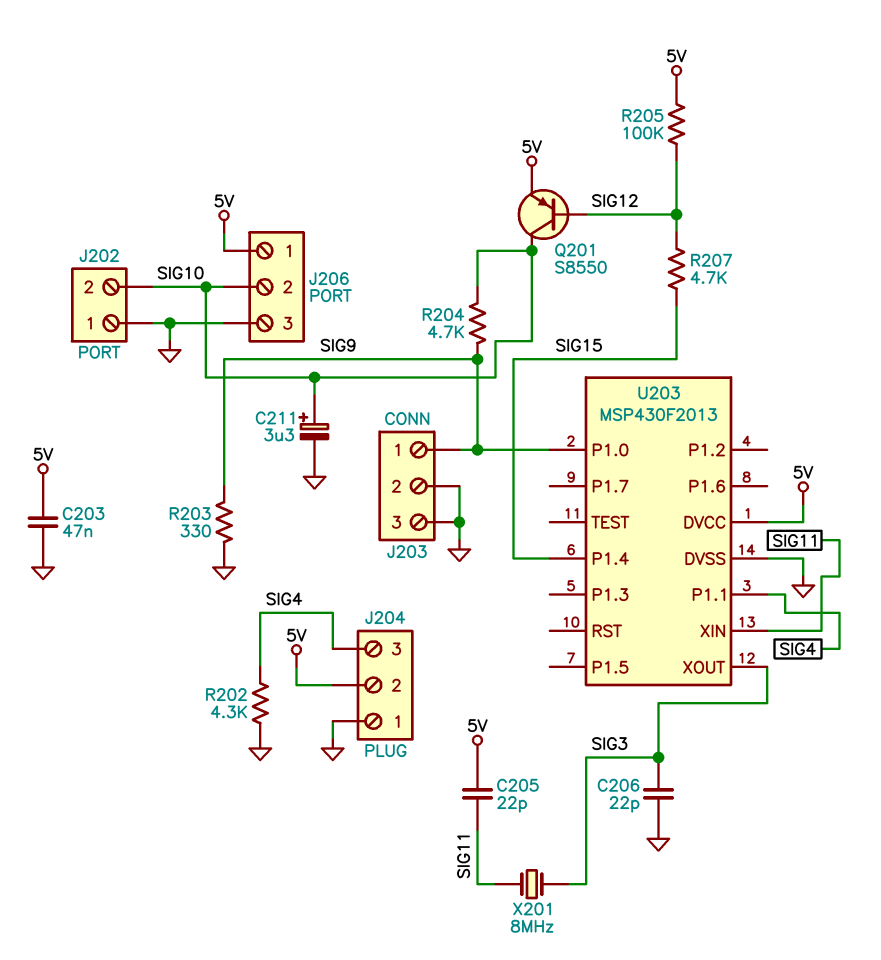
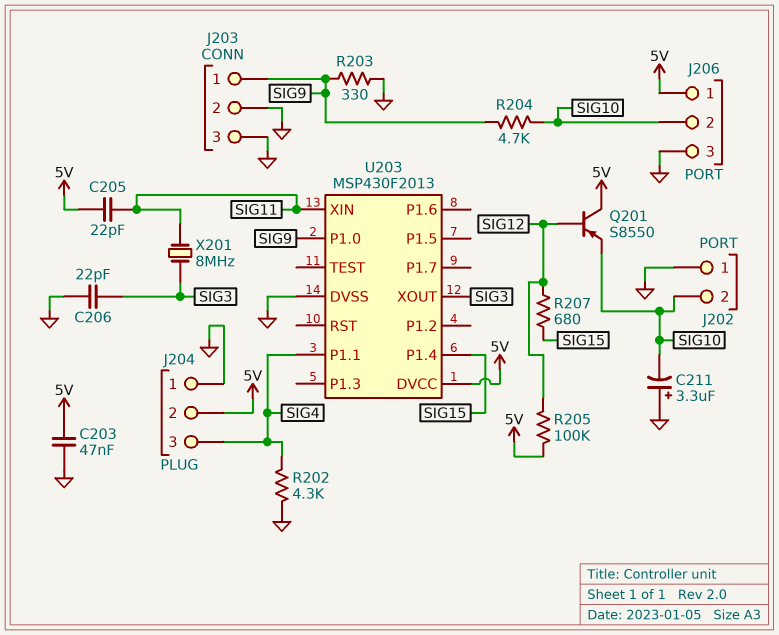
C211: 3.3uF (plus SIG10, minus GND) -> 3.3uF (plus GND, minus SIG10)
Q201: PNP S8550 (B SIG12, C SIG10, E 5V) -> PNP S8550 (B SIG12, C 5V, E SIG10)
R207: 4.7k (SIG12, SIG15) -> 680 (SIG12, SIG15)

